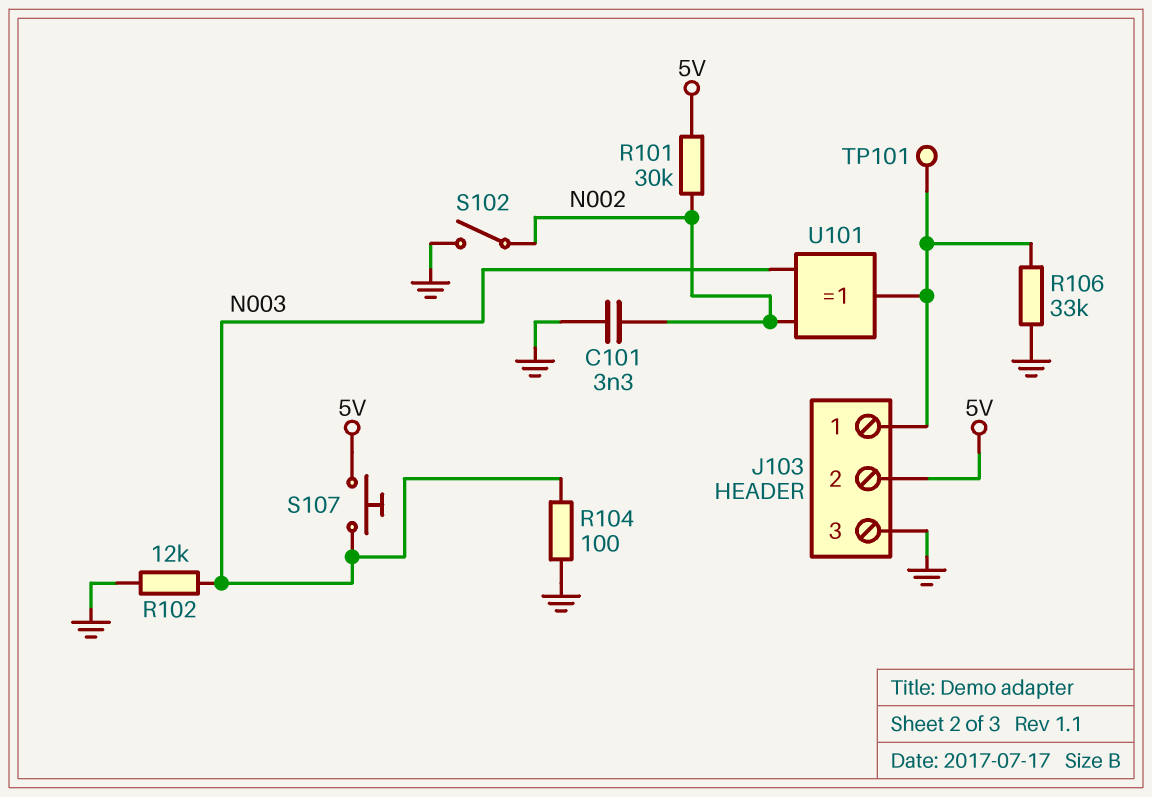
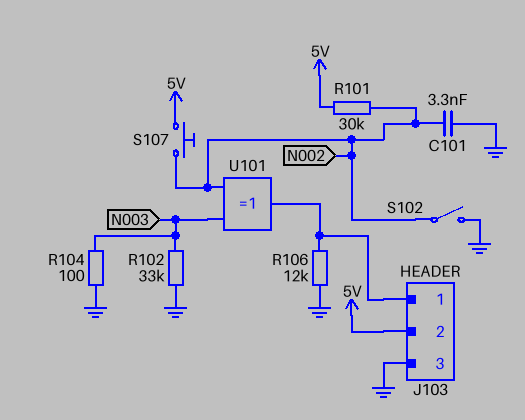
R102: 12k (GND, N003) -> 33k (GND, N003)
R106: 33k (GND, J103/1) -> 12k (GND, J103/1)
S107: button (5V, N003) -> button (5V, N002)
TP101: test point (J103/1) -> none

